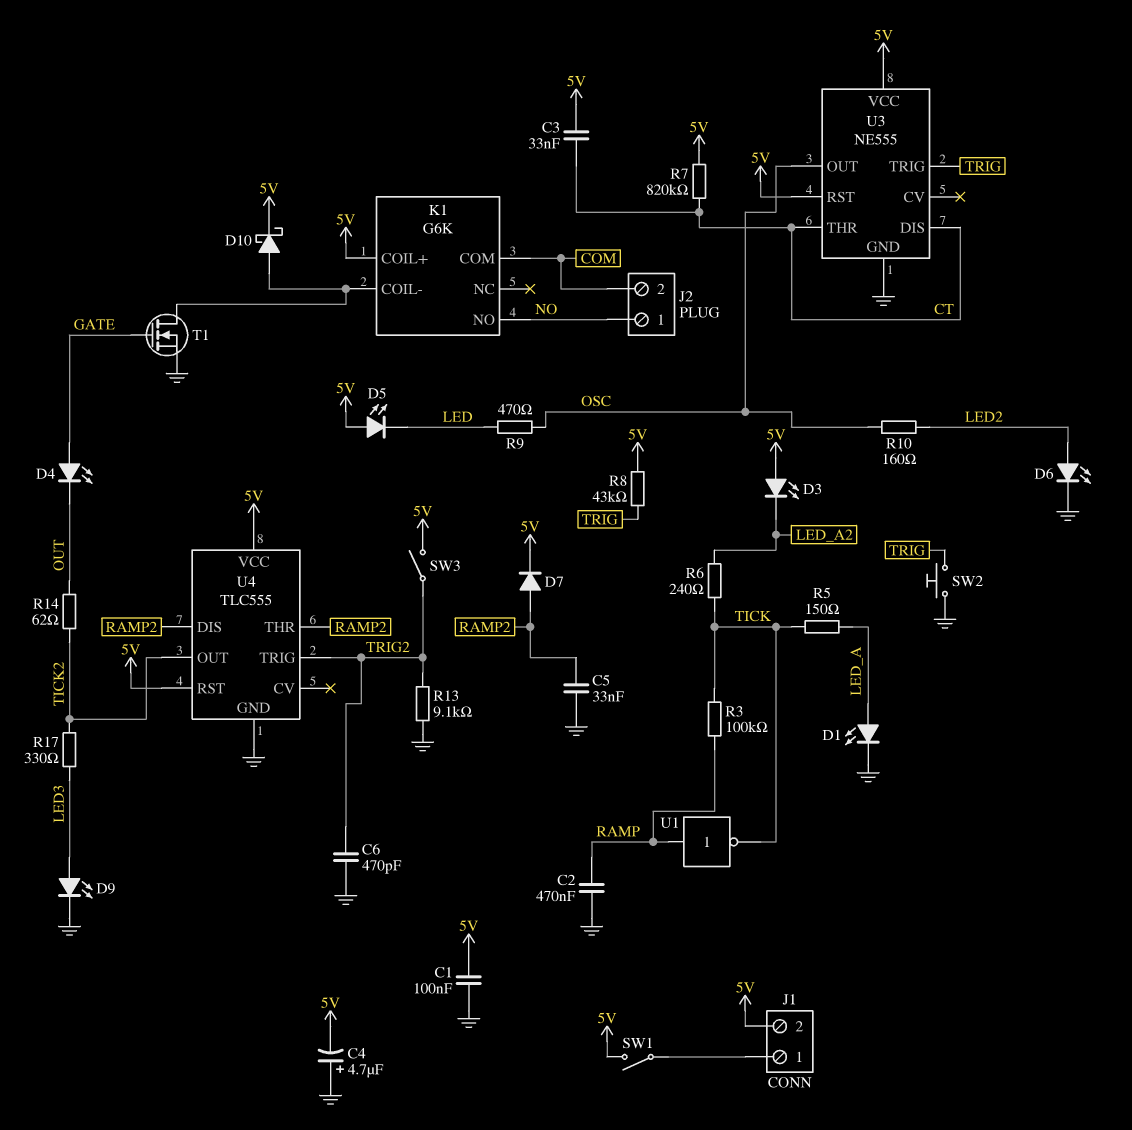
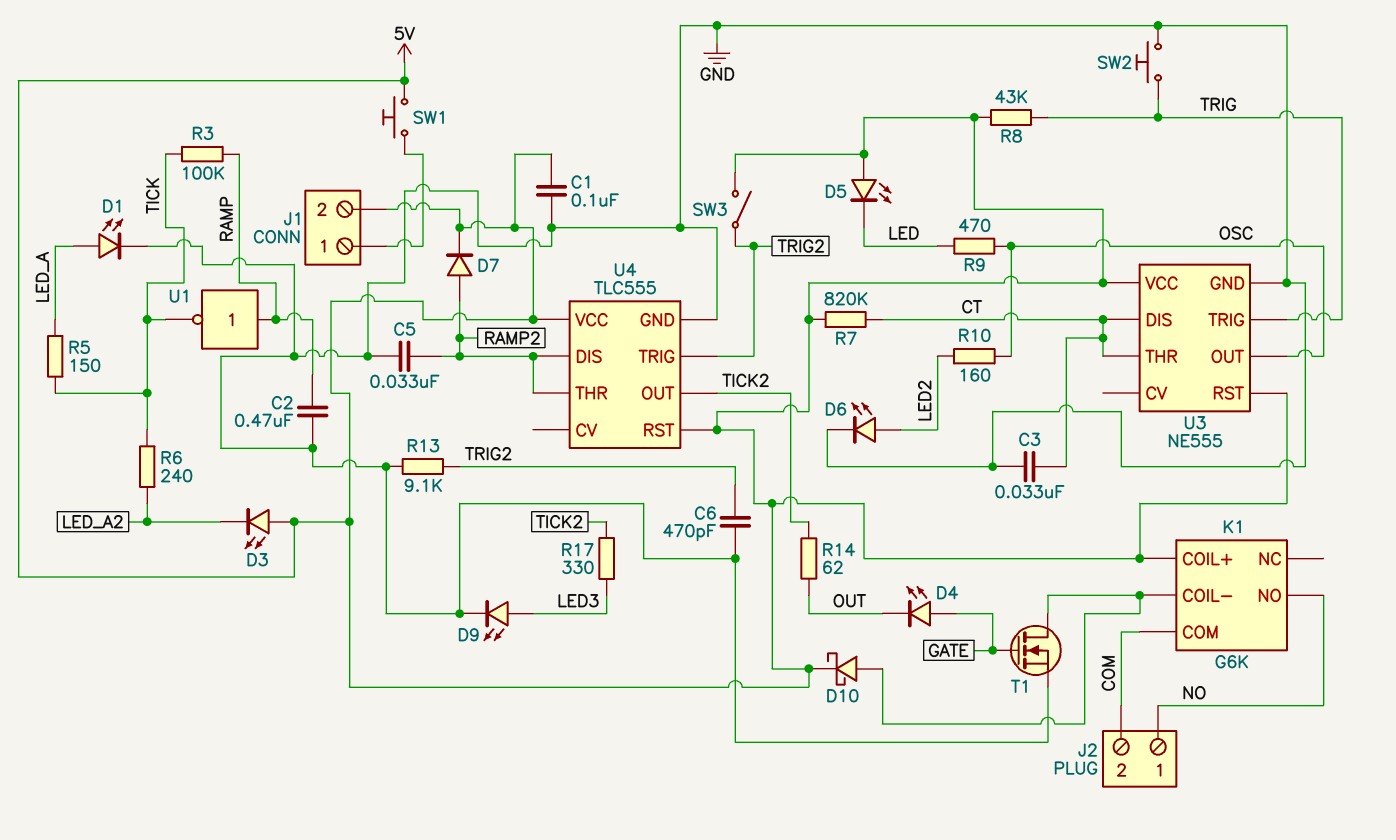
C3: 33nF (5V, CT) -> 33nF (CT, GND)
C4: 4.7uF (plus GND, minus 5V) -> none
SW1: switch (5V, J1/1) -> button (5V, J1/1)

